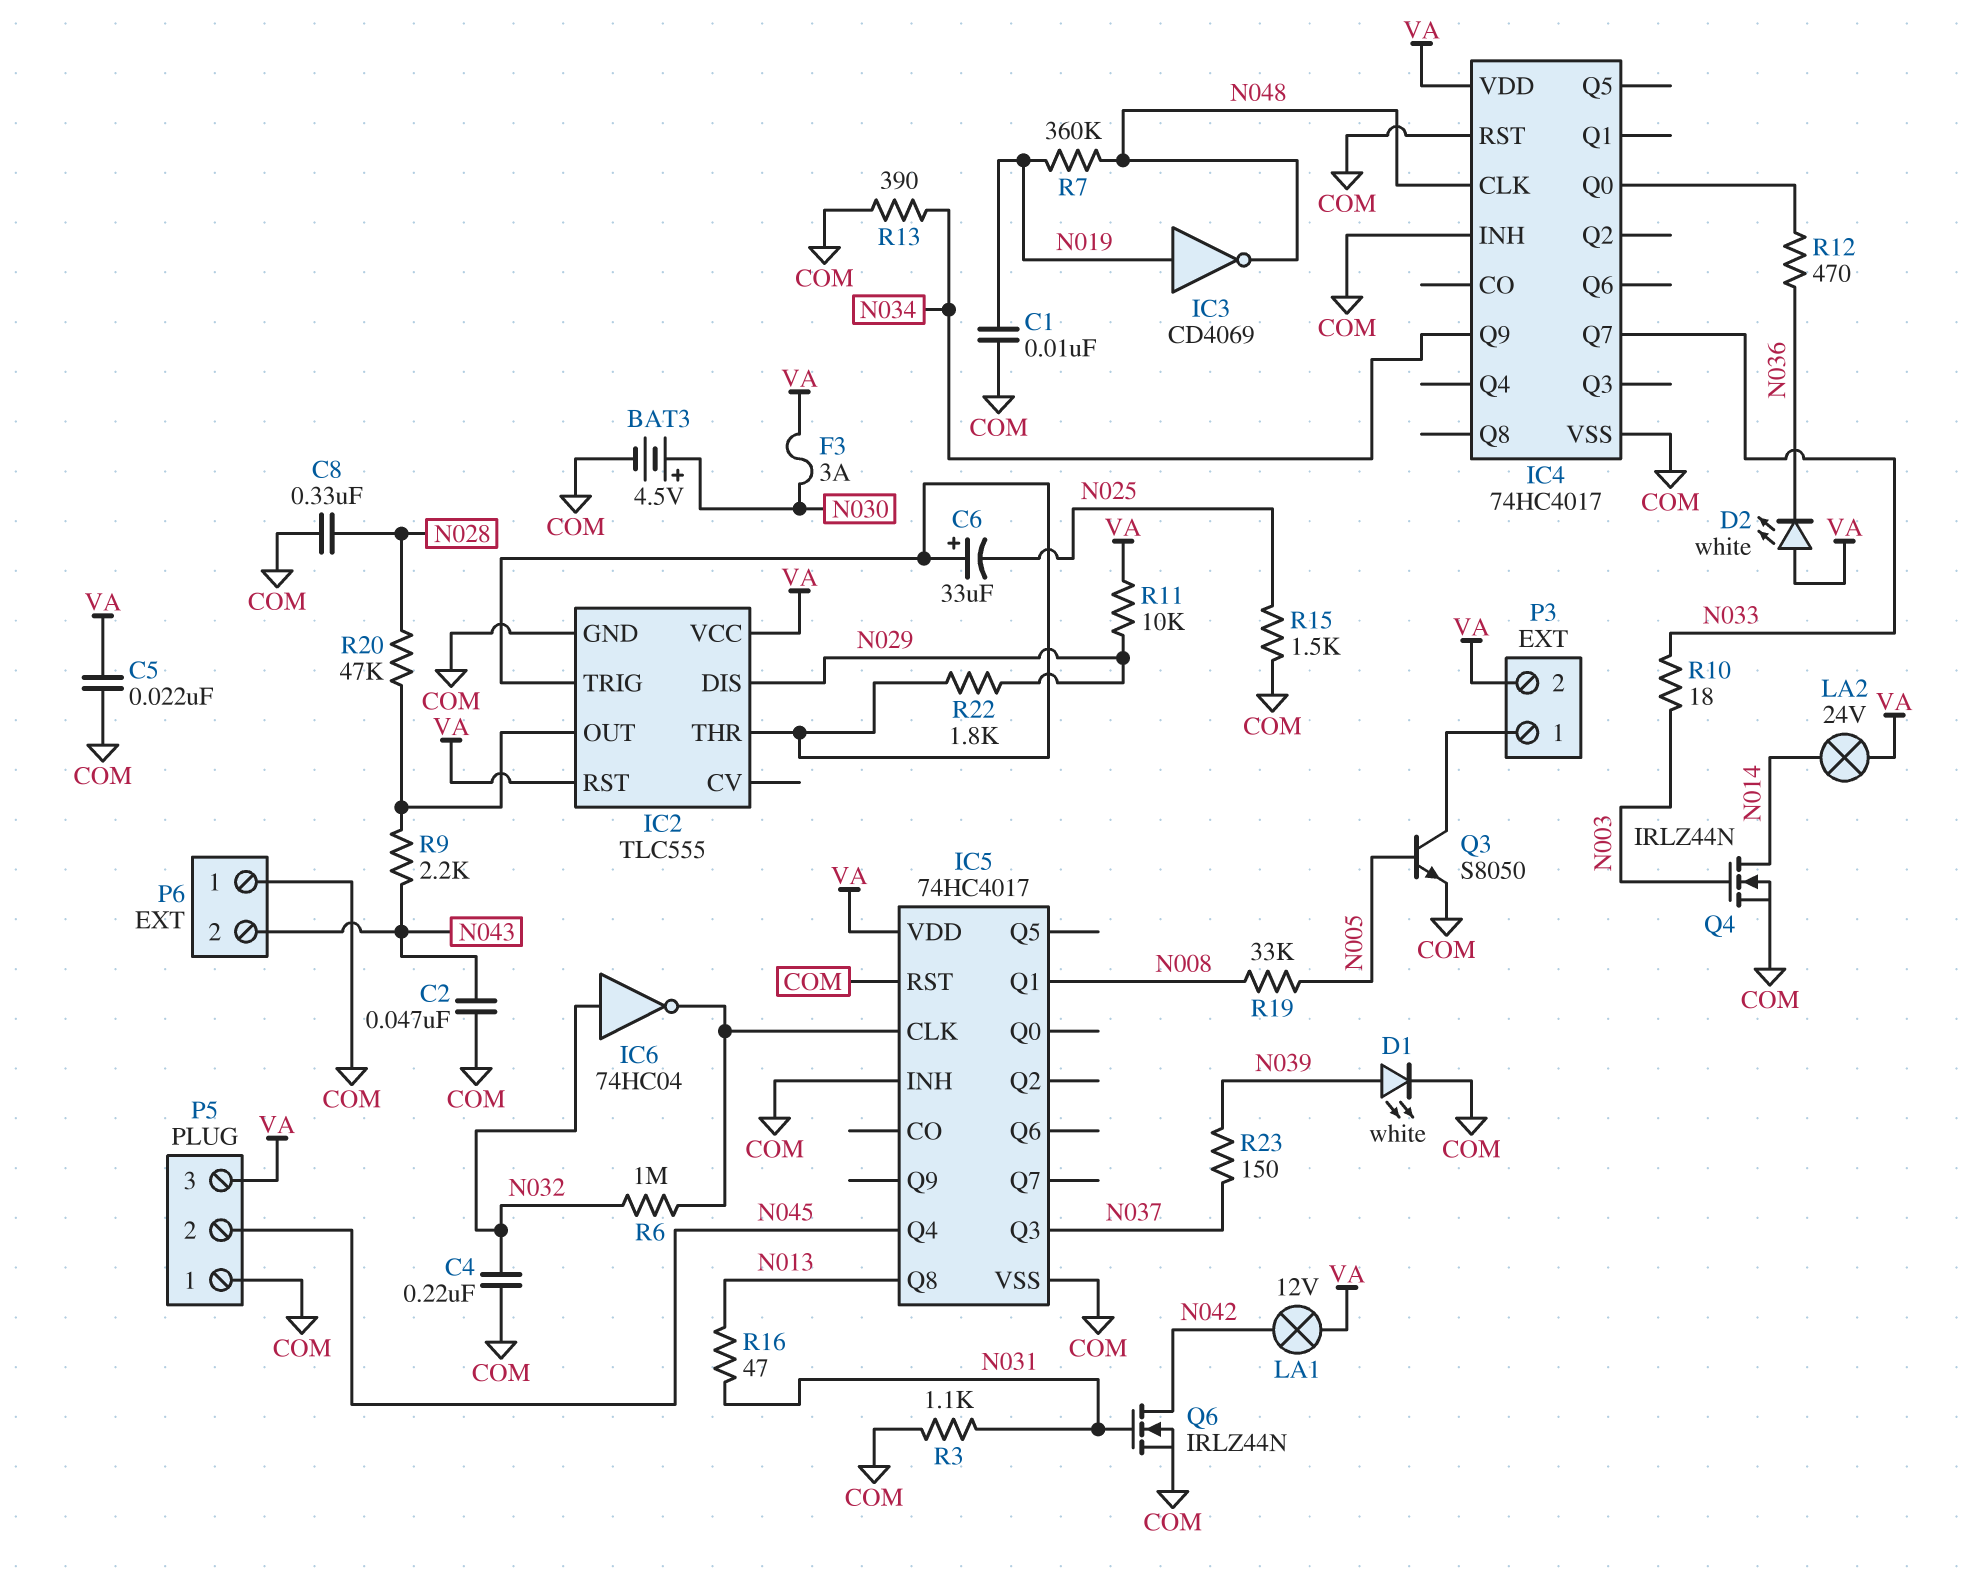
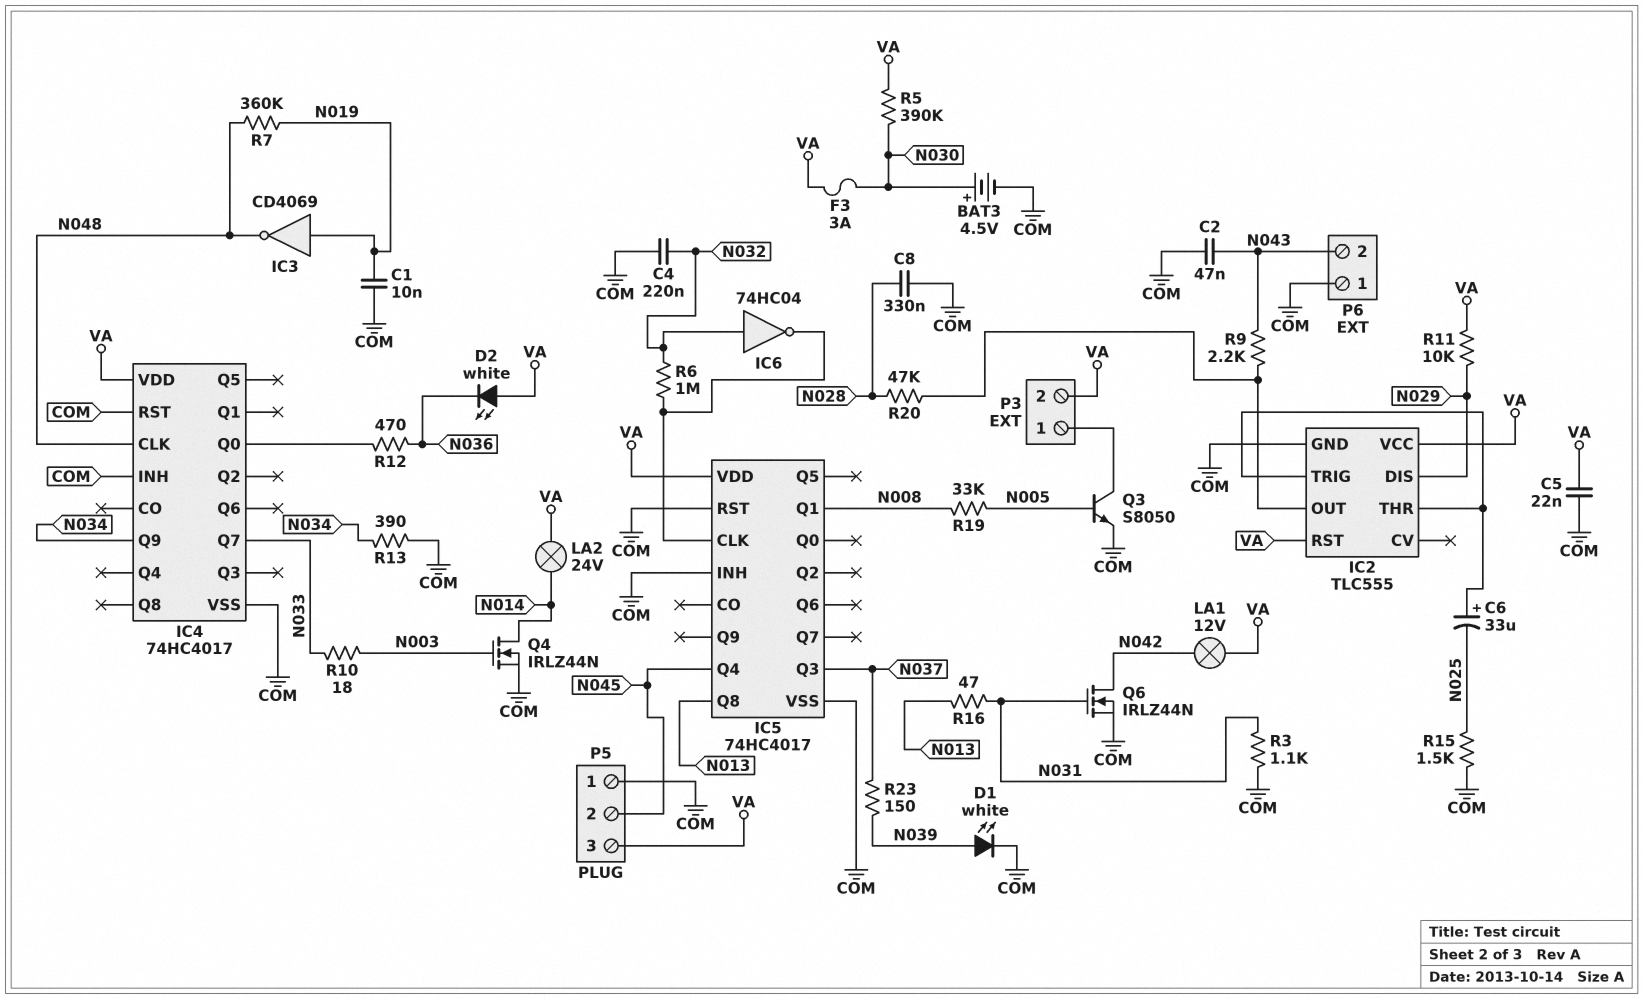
R5: none -> 390k (N030, VA)
R22: 1.8k (IC2/THR, N029) -> none

